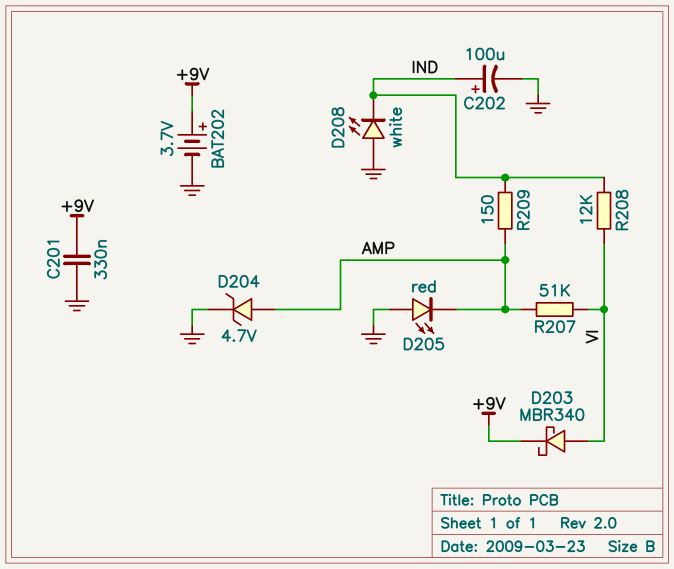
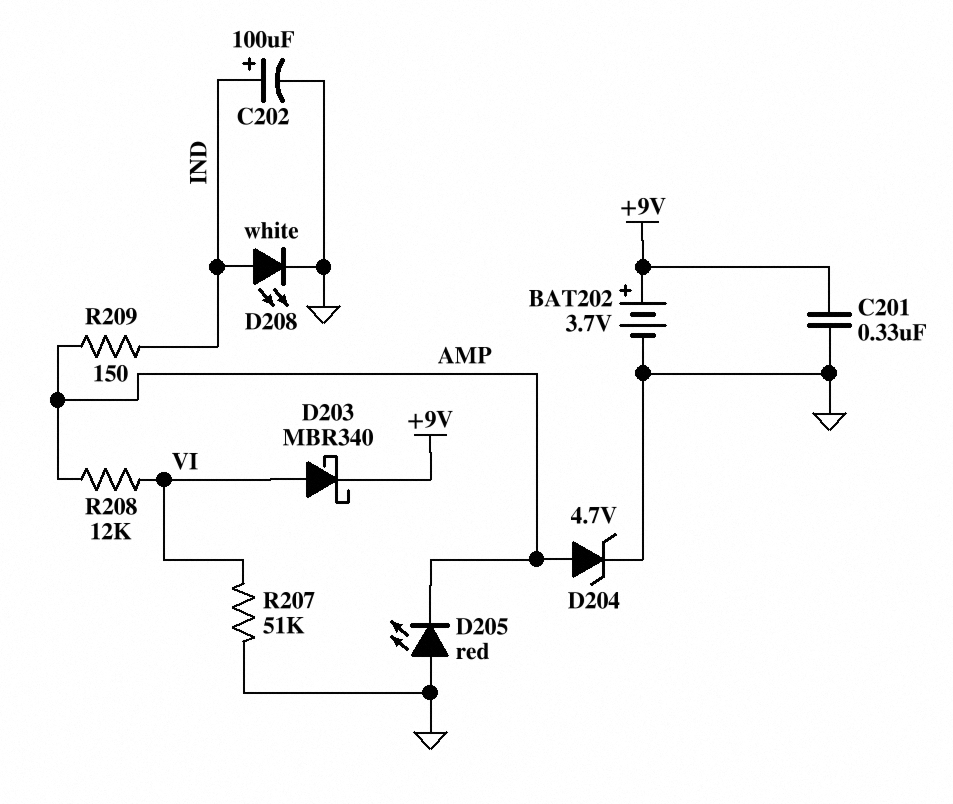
D208: LED white (A GND, K IND) -> LED white (A IND, K GND)
R207: 51k (AMP, VI) -> 51k (GND, VI)
R208: 12k (IND, VI) -> 12k (AMP, VI)

